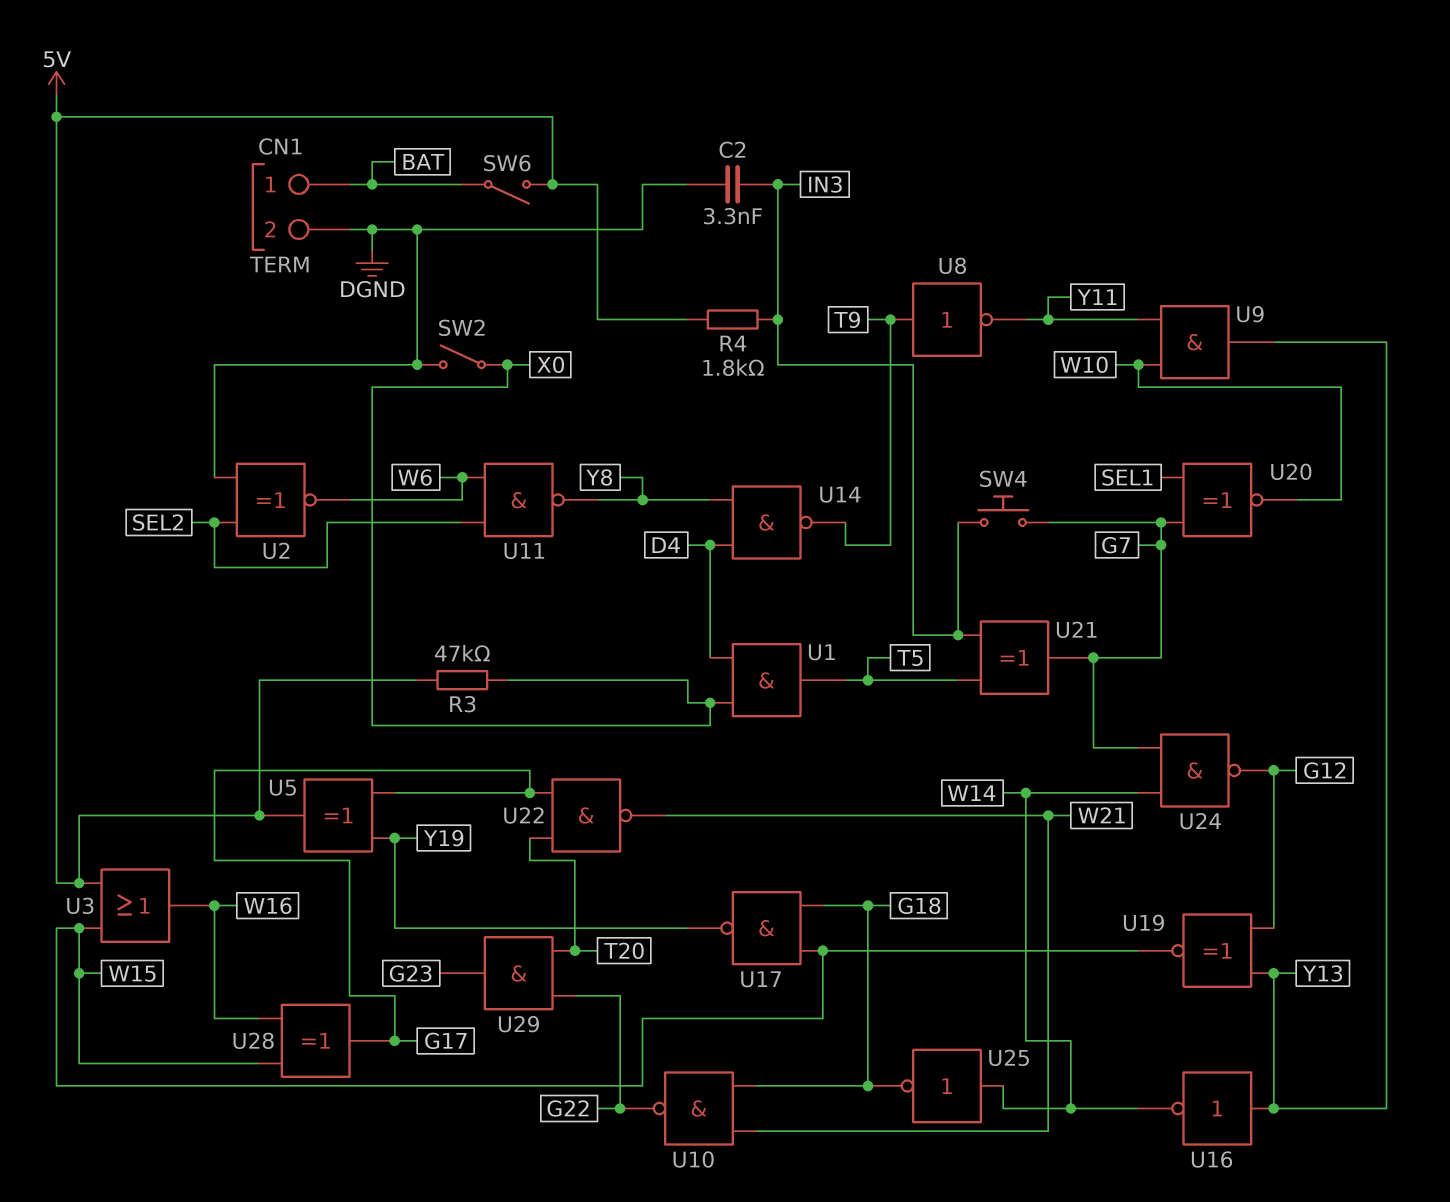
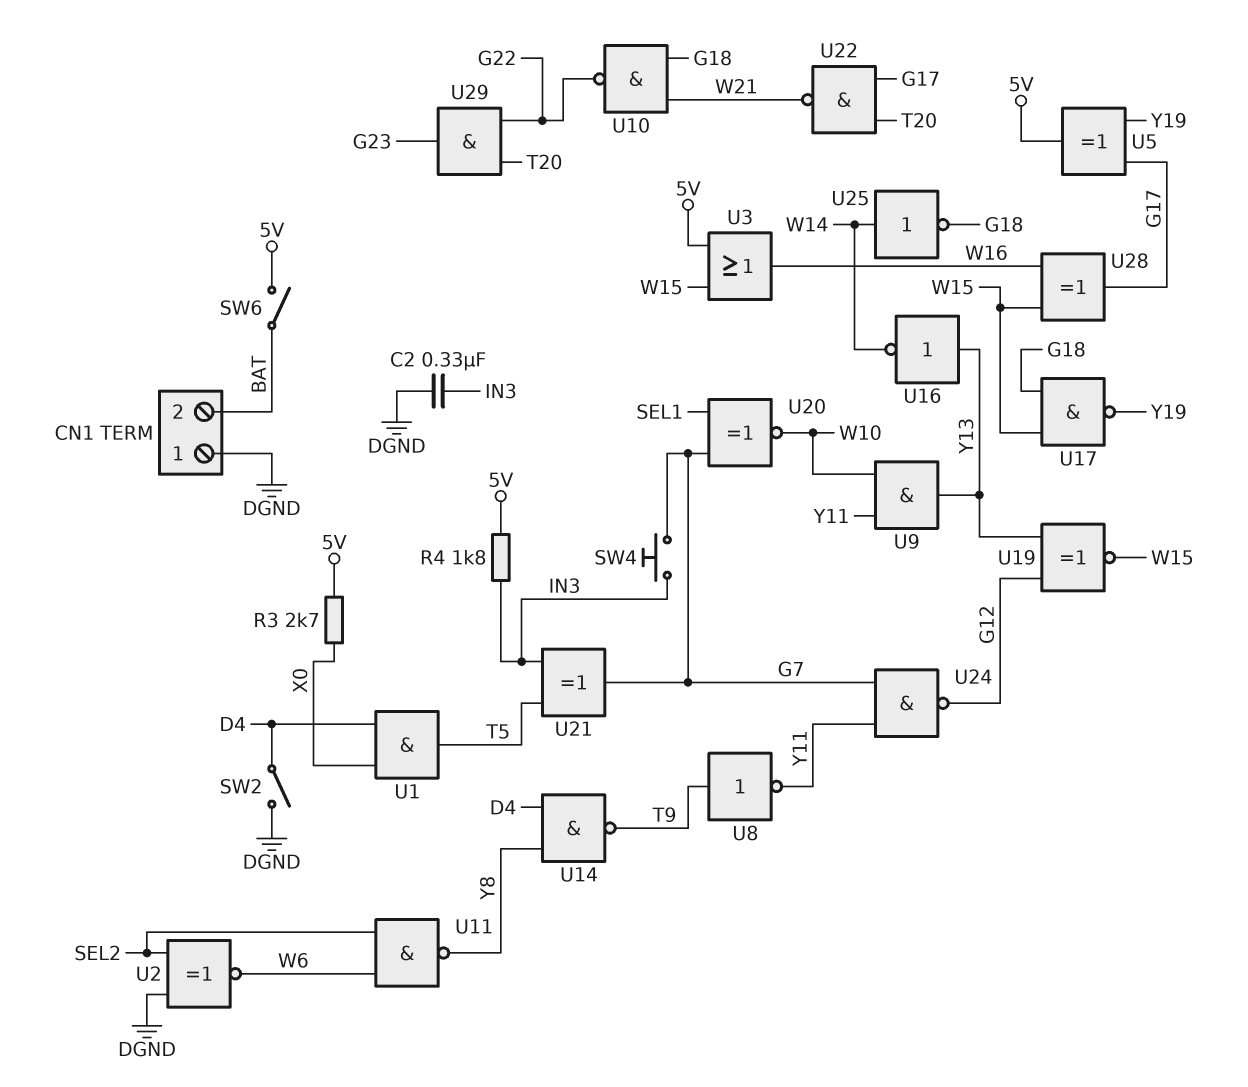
C2: 3.3nF (DGND, IN3) -> 330nF (DGND, IN3)
CN1 pin 1: BAT -> DGND
CN1 pin 2: DGND -> BAT
R3: 47k (5V, X0) -> 2.7k (5V, X0)
SW2: switch (DGND, X0) -> switch (D4, DGND)
U24: NAND (in G7, in W14, out G12) -> NAND (in G7, in Y11, out G12)

